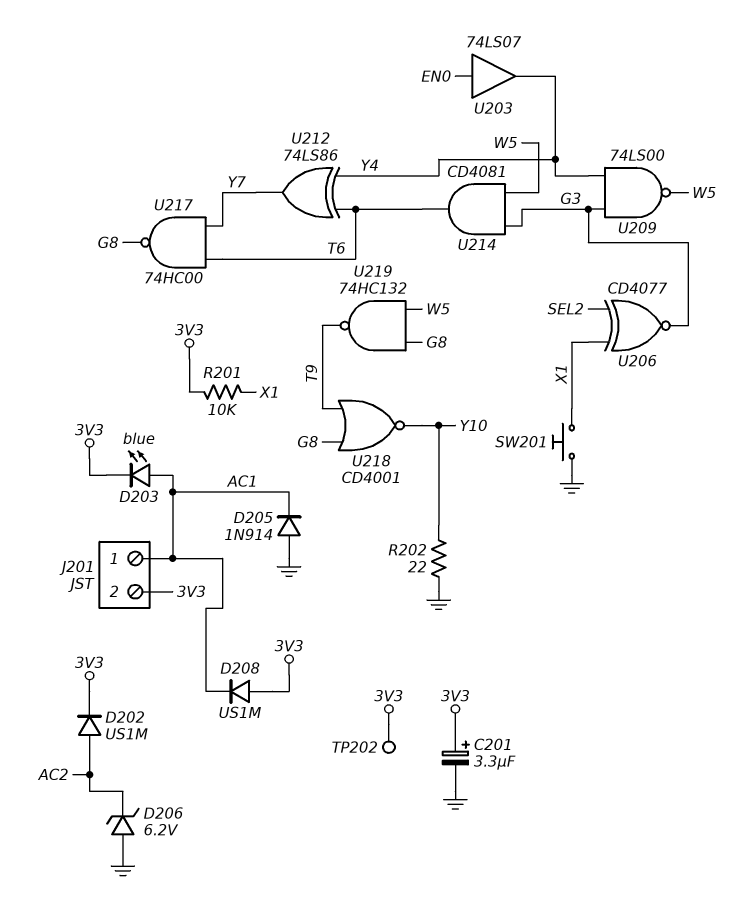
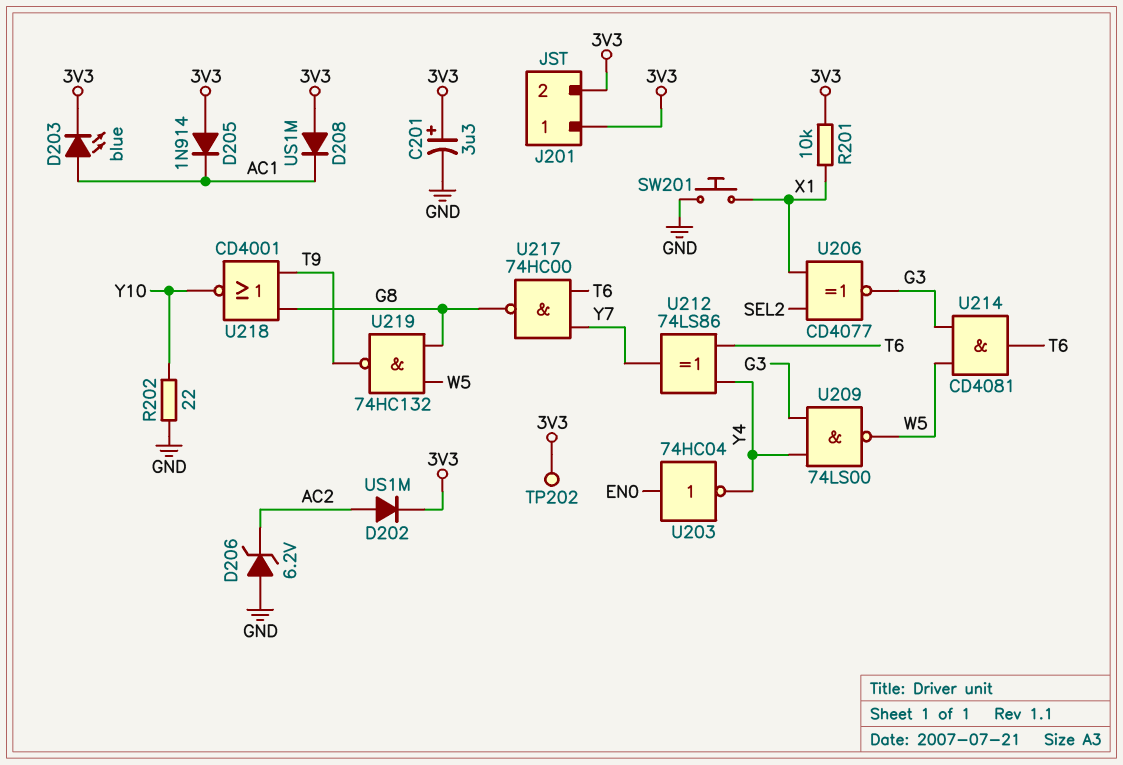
D205: diode 1N914 (A GND, K AC1) -> diode 1N914 (A 3V3, K AC1)
J201 pin 1: AC1 -> 3V3
U203: buffer 74LS07 (in EN0, out Y4) -> NOT 74HC04 (in EN0, out Y4)

